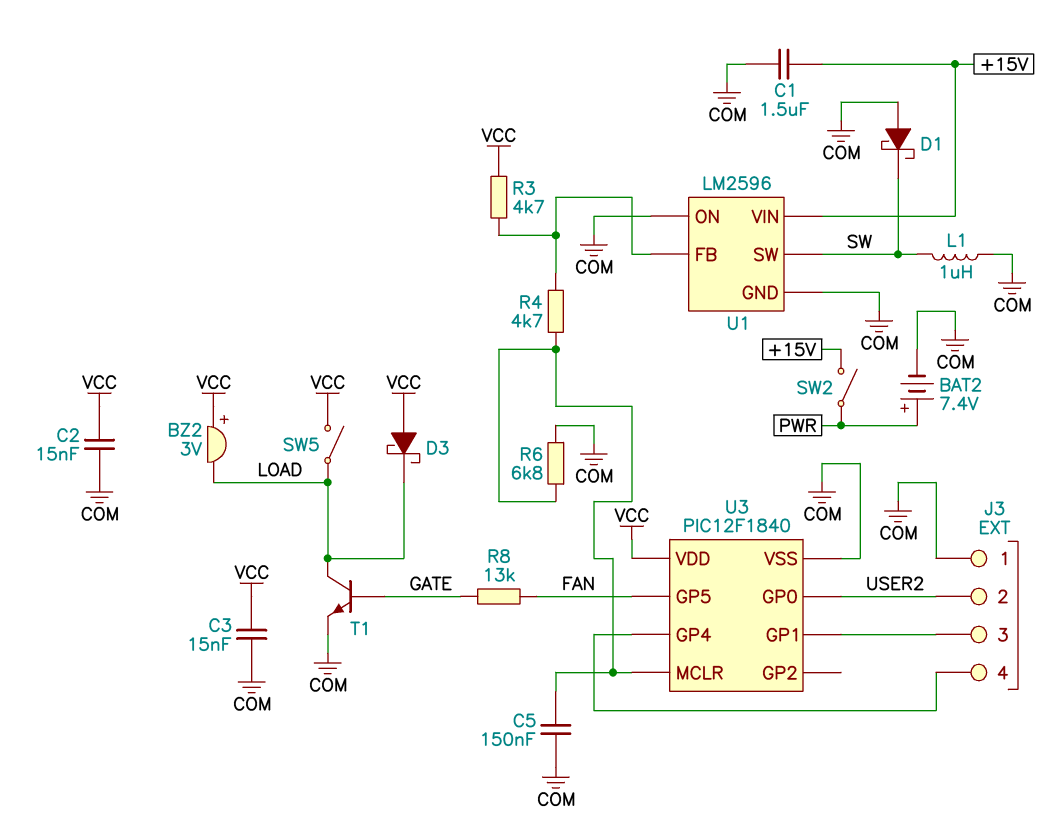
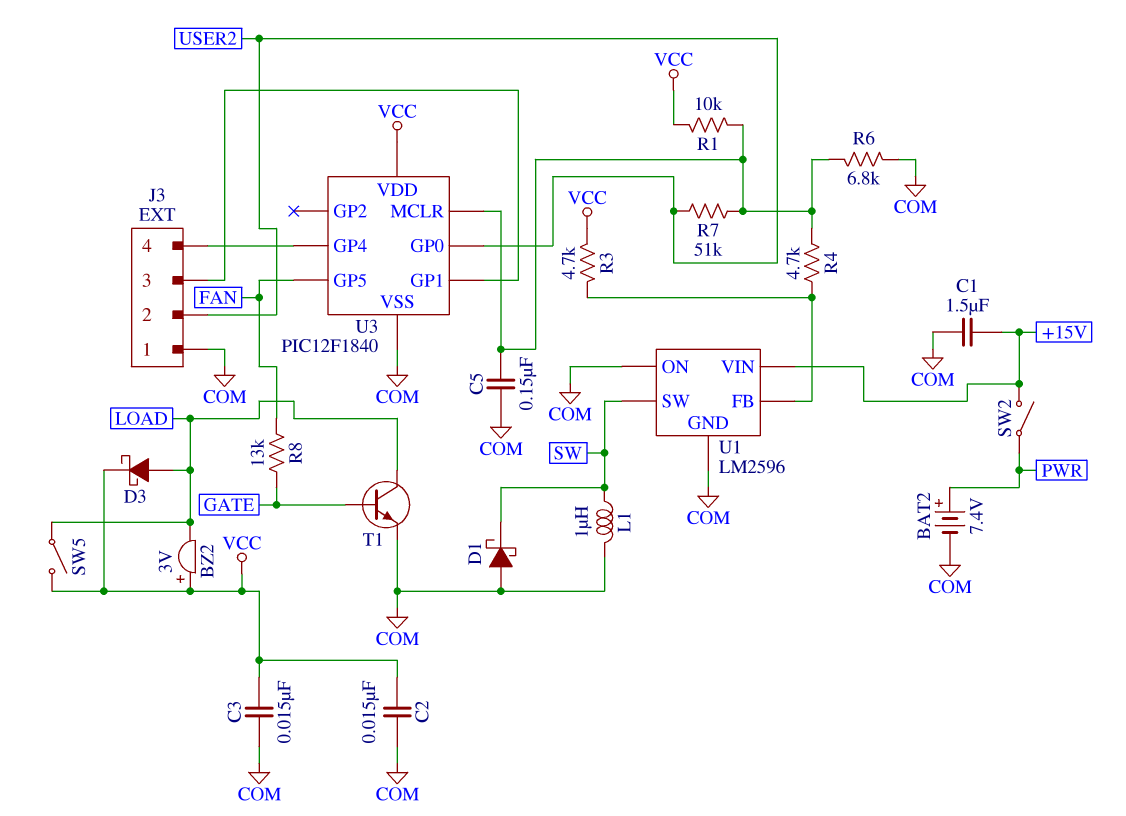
D3: schottky (A VCC, K LOAD) -> schottky (A LOAD, K VCC)
R1: none -> 10k (U3/MCLR, VCC)
R7: none -> 51k (U3/MCLR, USER2)

